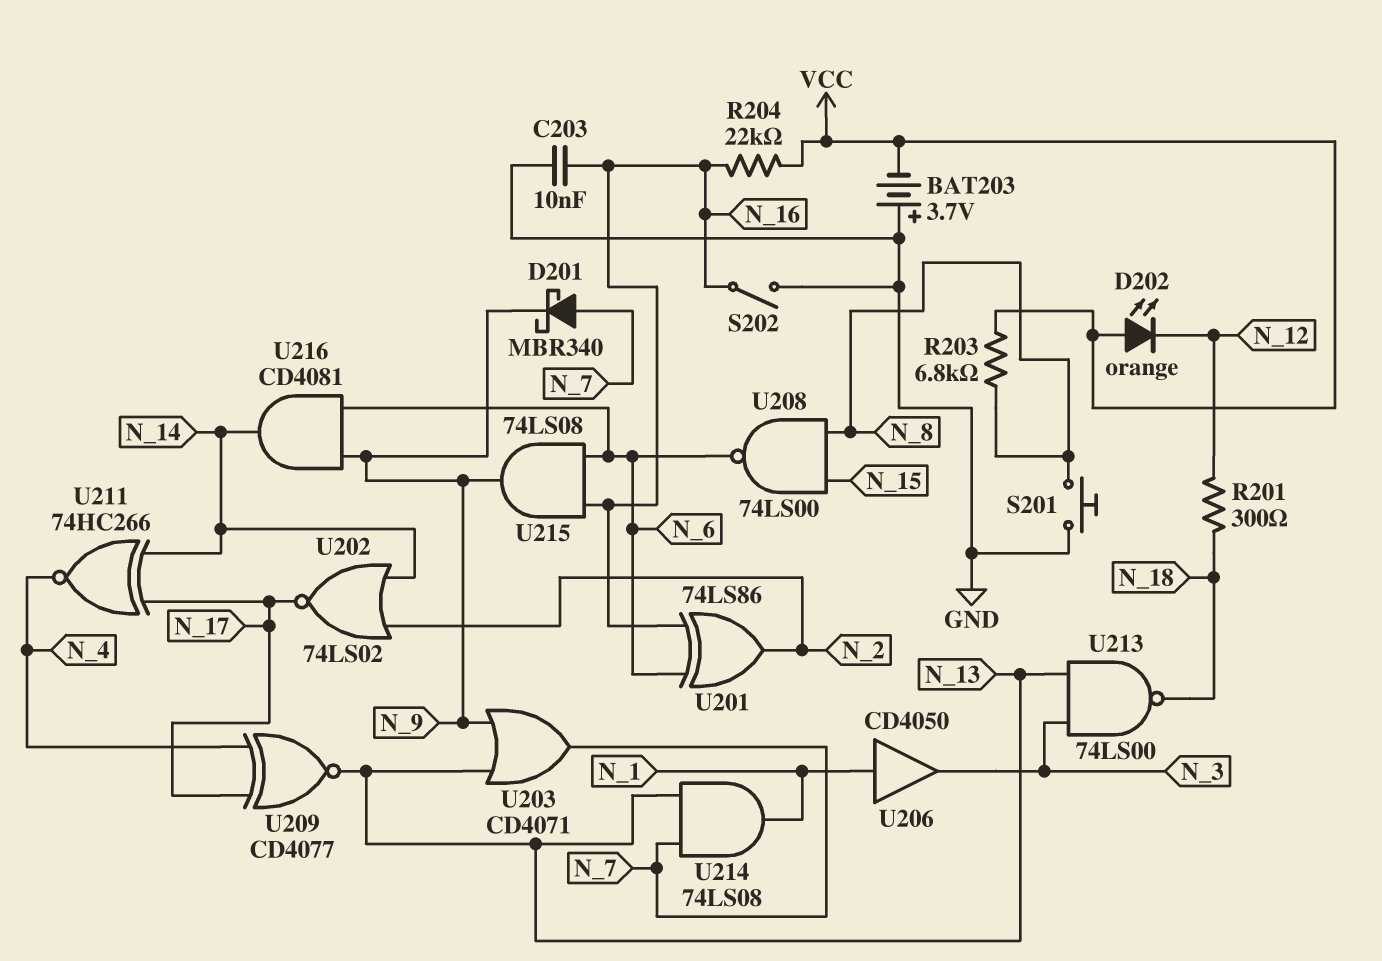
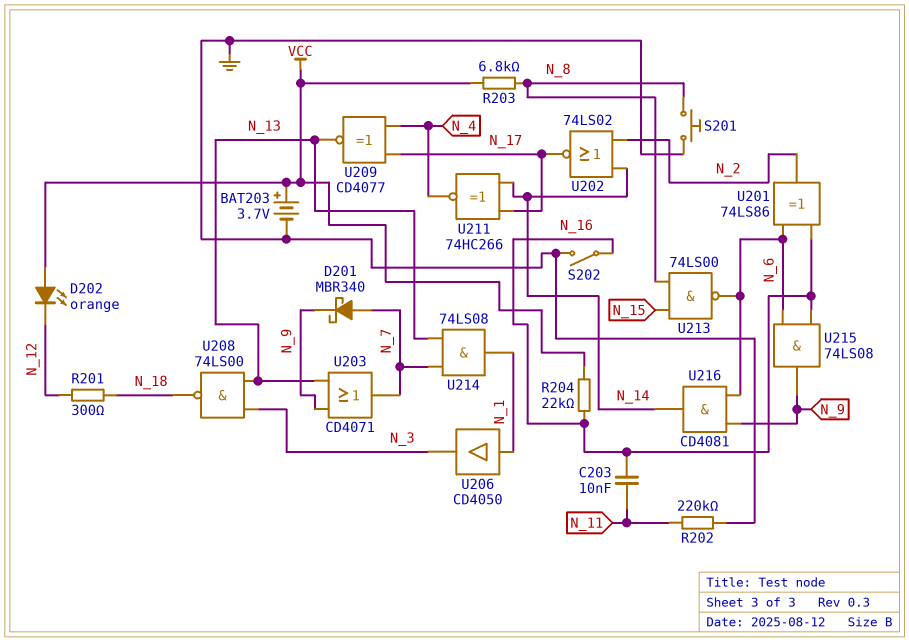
BAT203: 3.7V (plus GND, minus VCC) -> 3.7V (plus VCC, minus GND)
C203: 10nF (GND, N_16) -> 10nF (N_11, N_16)
R202: none -> 220k (GND, N_11)
U208: NAND 74LS00 (in N_8, in N_15, out N_6) -> NAND 74LS00 (in N_3, in N_13, out N_18)
U213: NAND 74LS00 (in N_3, in N_13, out N_18) -> NAND 74LS00 (in N_8, in N_15, out N_6)

